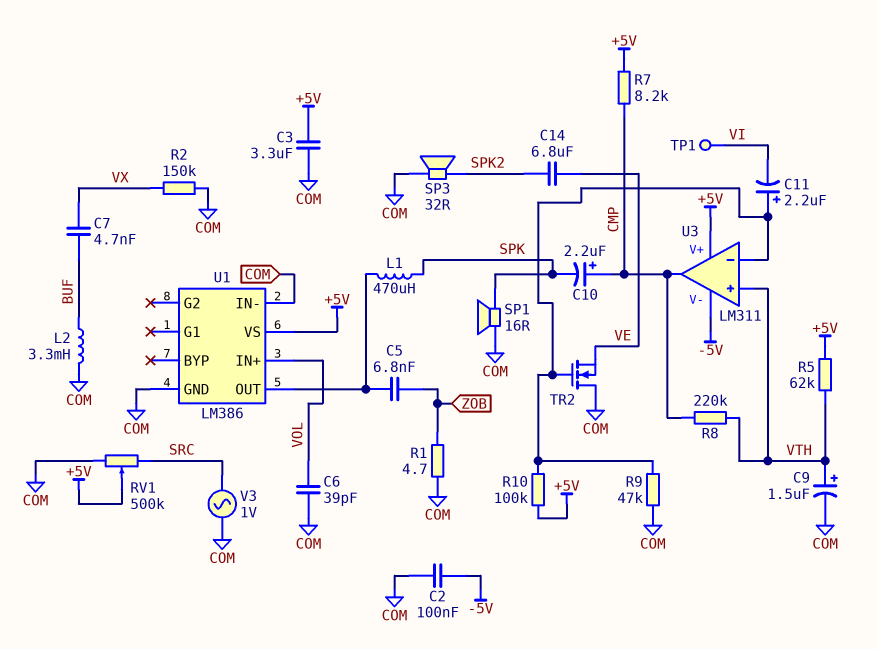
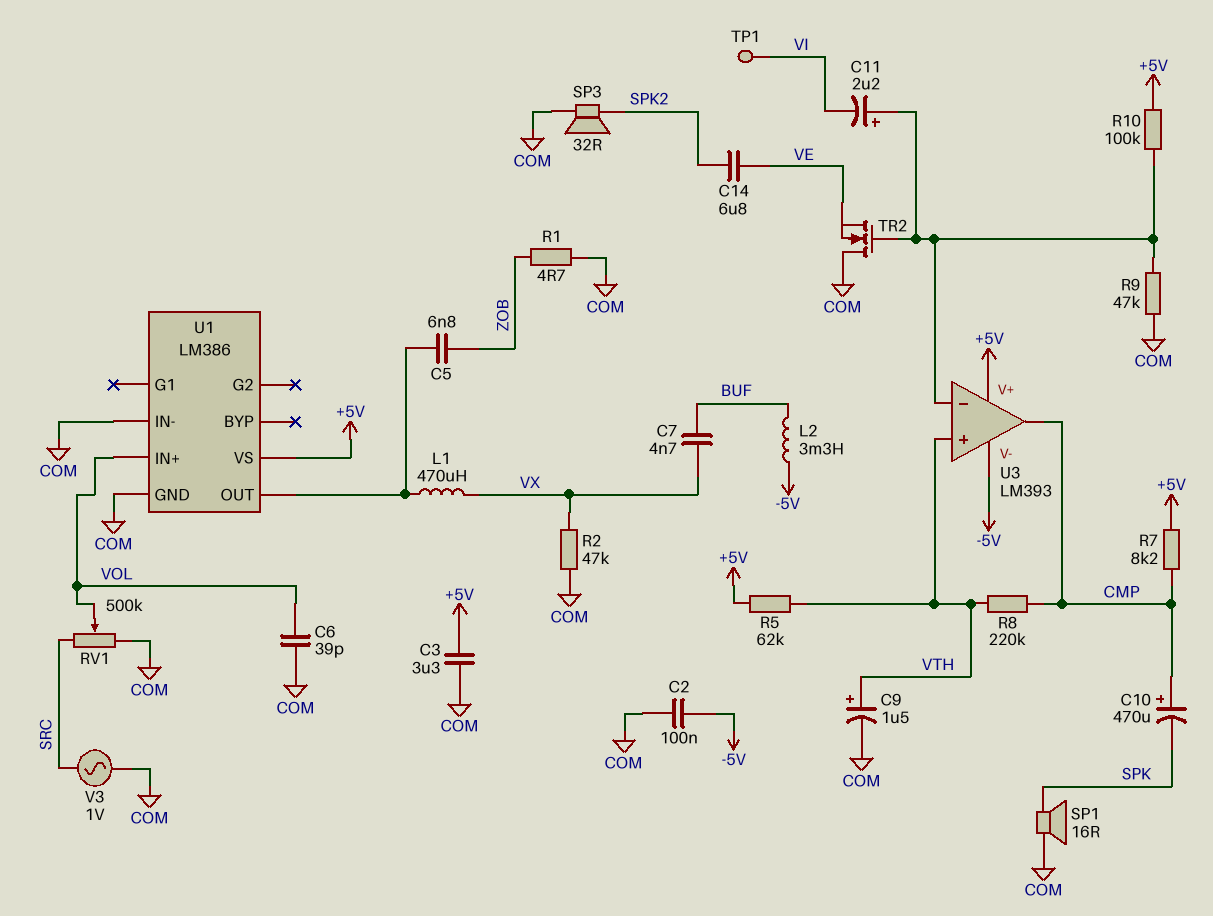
C10: 2.2uF (plus CMP, minus SPK) -> 470uF (plus CMP, minus SPK)
L1: 470uH (SPK, U1/OUT) -> 470uH (U1/OUT, VX)
L2: 3.3mH (BUF, COM) -> 3.3mH (-5V, BUF)
R2: 150k (COM, VX) -> 47k (COM, VX)
RV1: 500k (COM, SRC, wiper +5V) -> 500k (COM, SRC, wiper VOL)
U3: LM311 -> LM393

